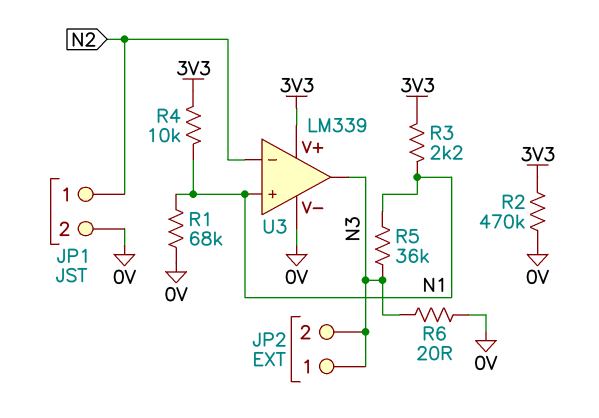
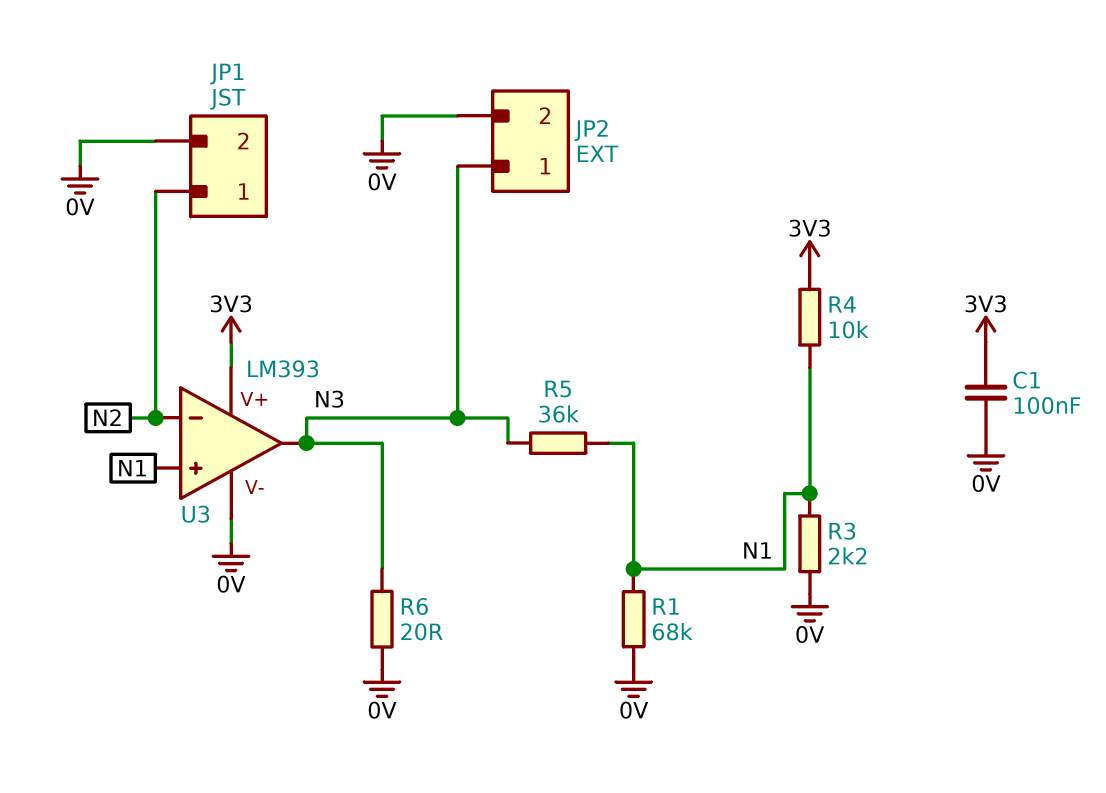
C1: none -> 100nF (0V, 3V3)
JP2 pin 2: N3 -> 0V
R2: 470k (0V, 3V3) -> none
R3: 2.2k (3V3, N1) -> 2.2k (0V, N1)
U3: LM339 -> LM393

